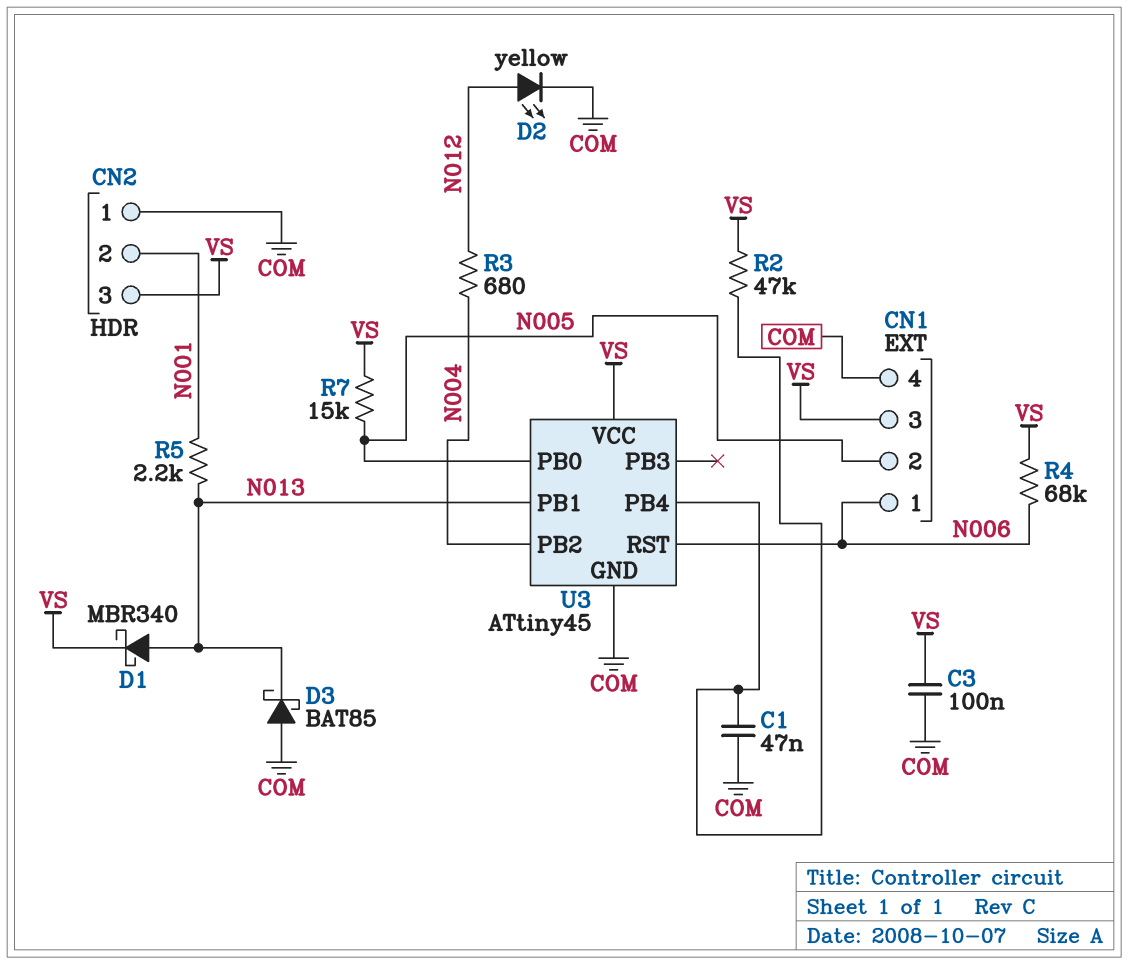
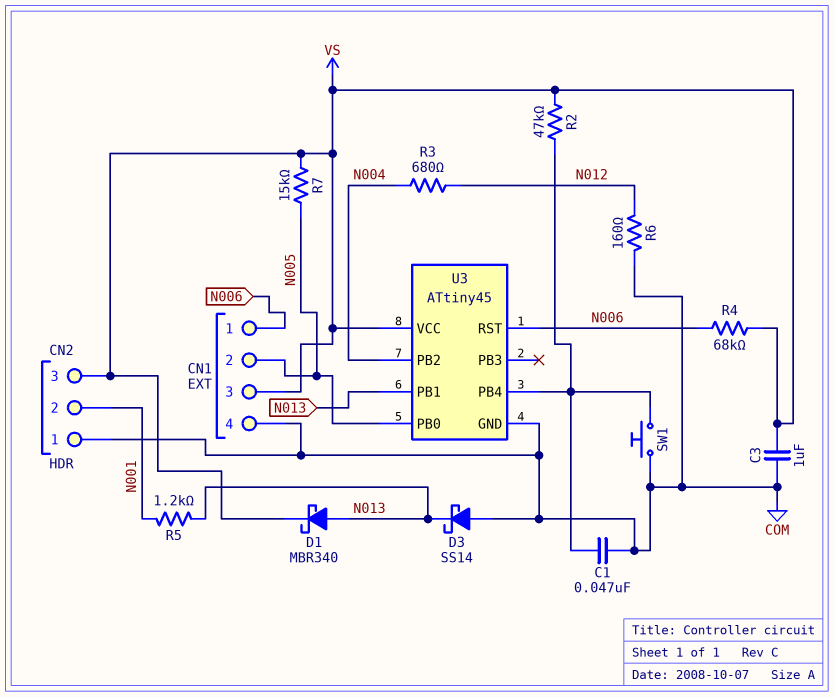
C3: 100nF (COM, VS) -> 1uF (COM, VS)
D2: LED yellow (A N012, K COM) -> none
D3: schottky BAT85 (A COM, K N013) -> schottky SS14 (A COM, K N013)
R5: 2.2k (N001, N013) -> 1.2k (N001, N013)
R6: none -> 160 (COM, N012)
SW1: none -> button (COM, U3/PB4)

